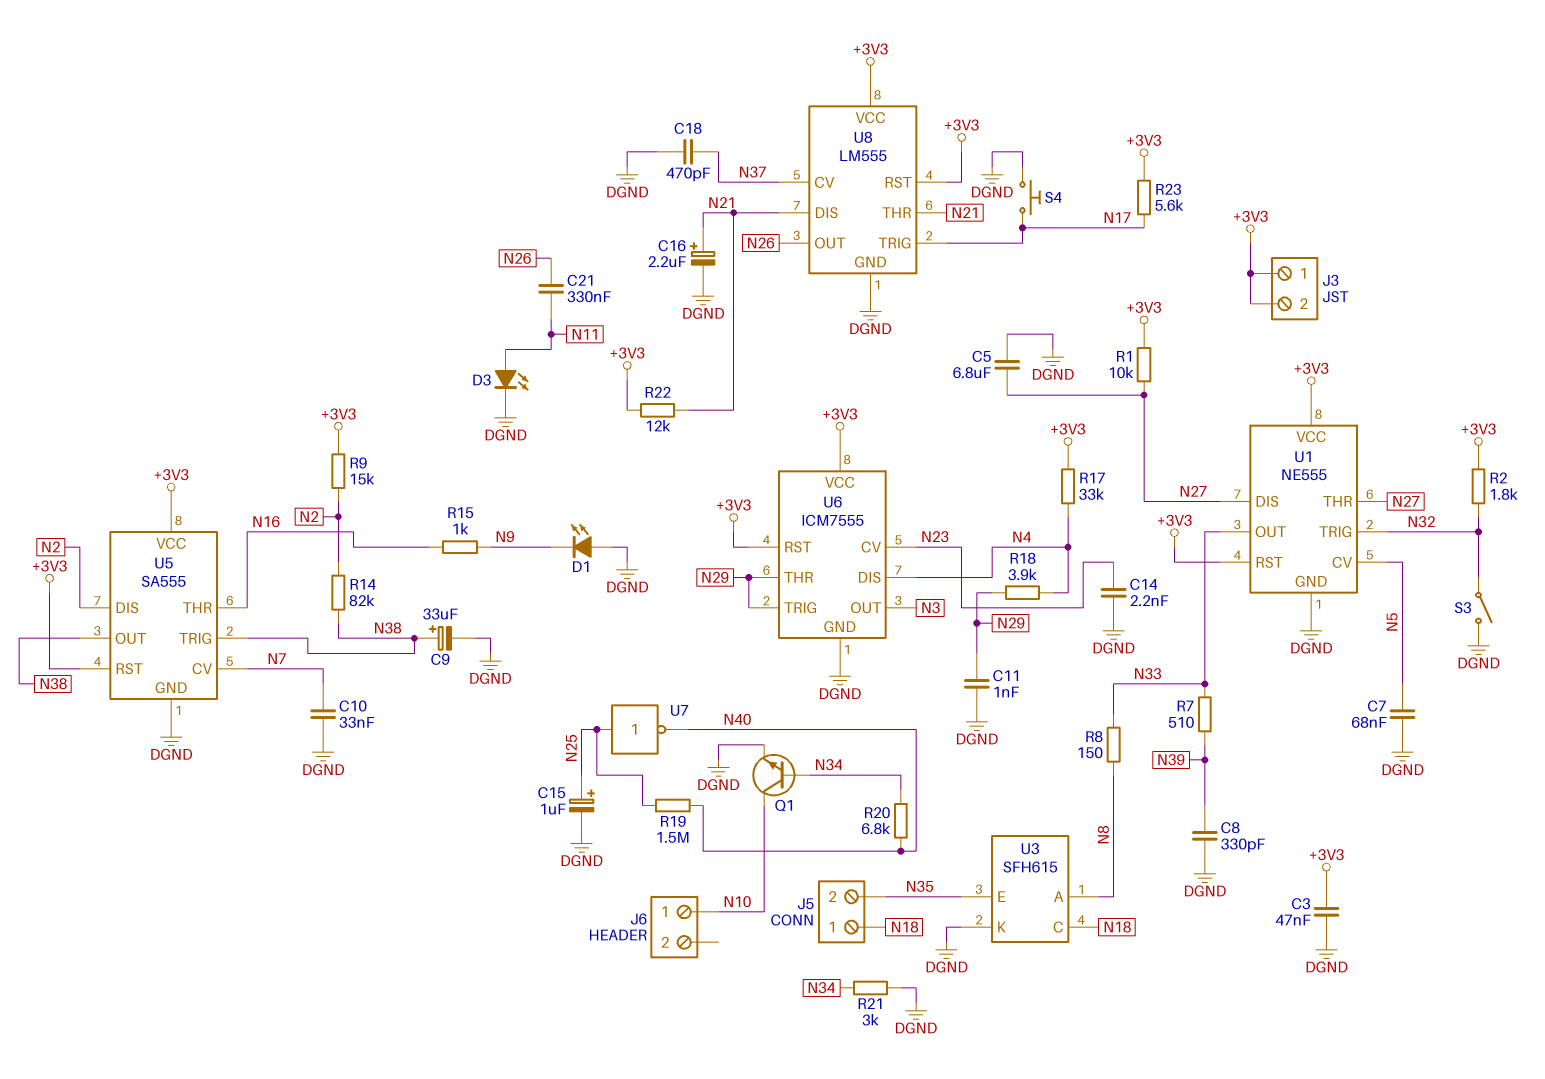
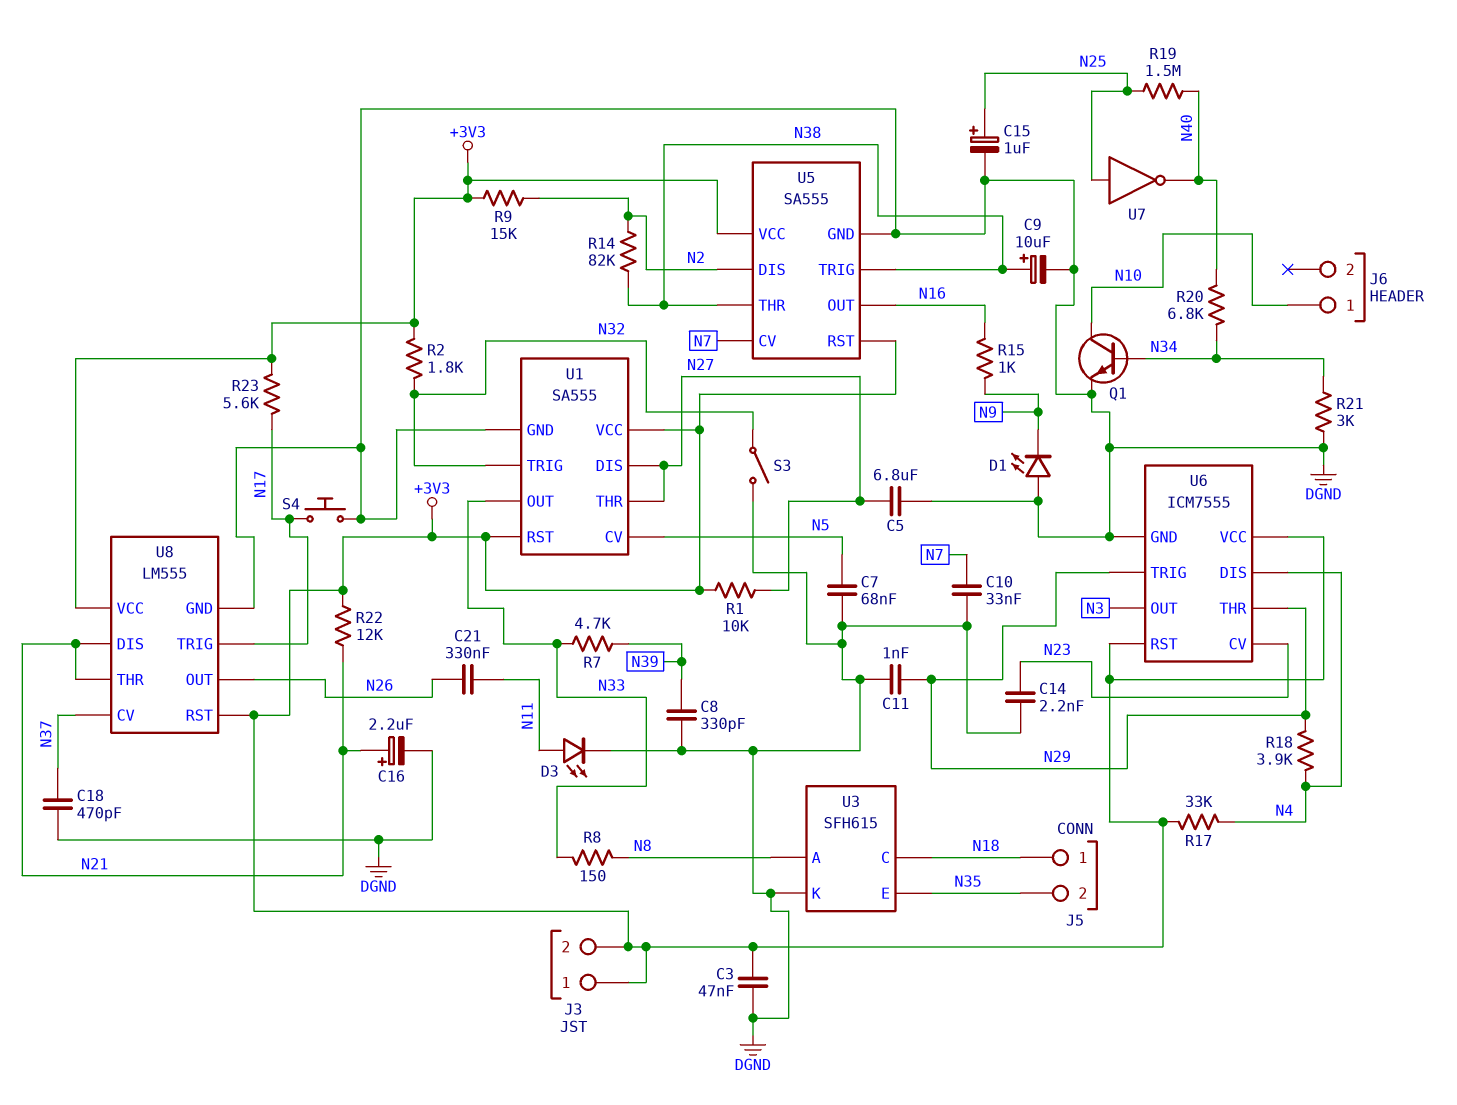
C9: 33uF (plus N38, minus DGND) -> 10uF (plus N38, minus DGND)
R7: 510 (N33, N39) -> 4.7k (N33, N39)
U1: NE555 -> SA555
U5 pin OUT: N38 -> N16
U5 pin THR: N16 -> N38

